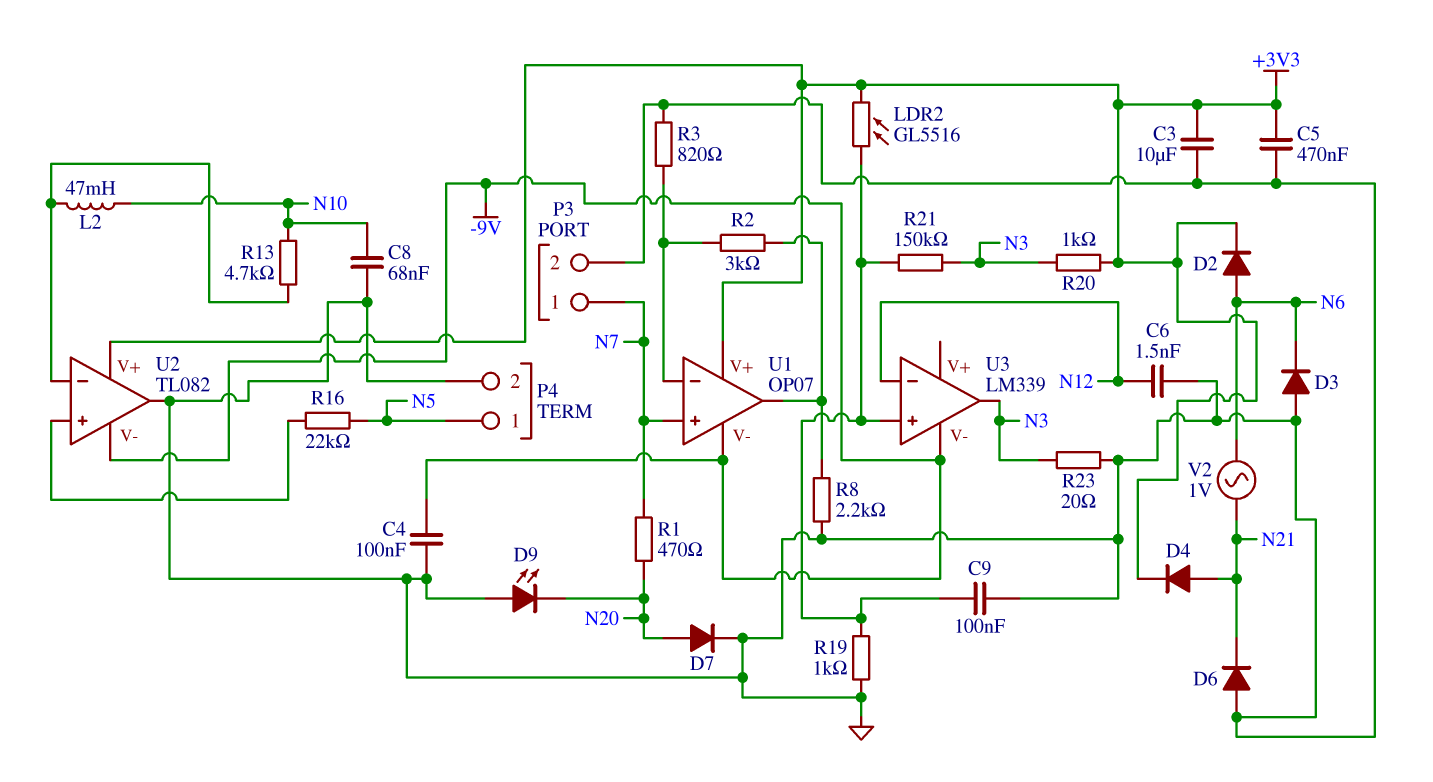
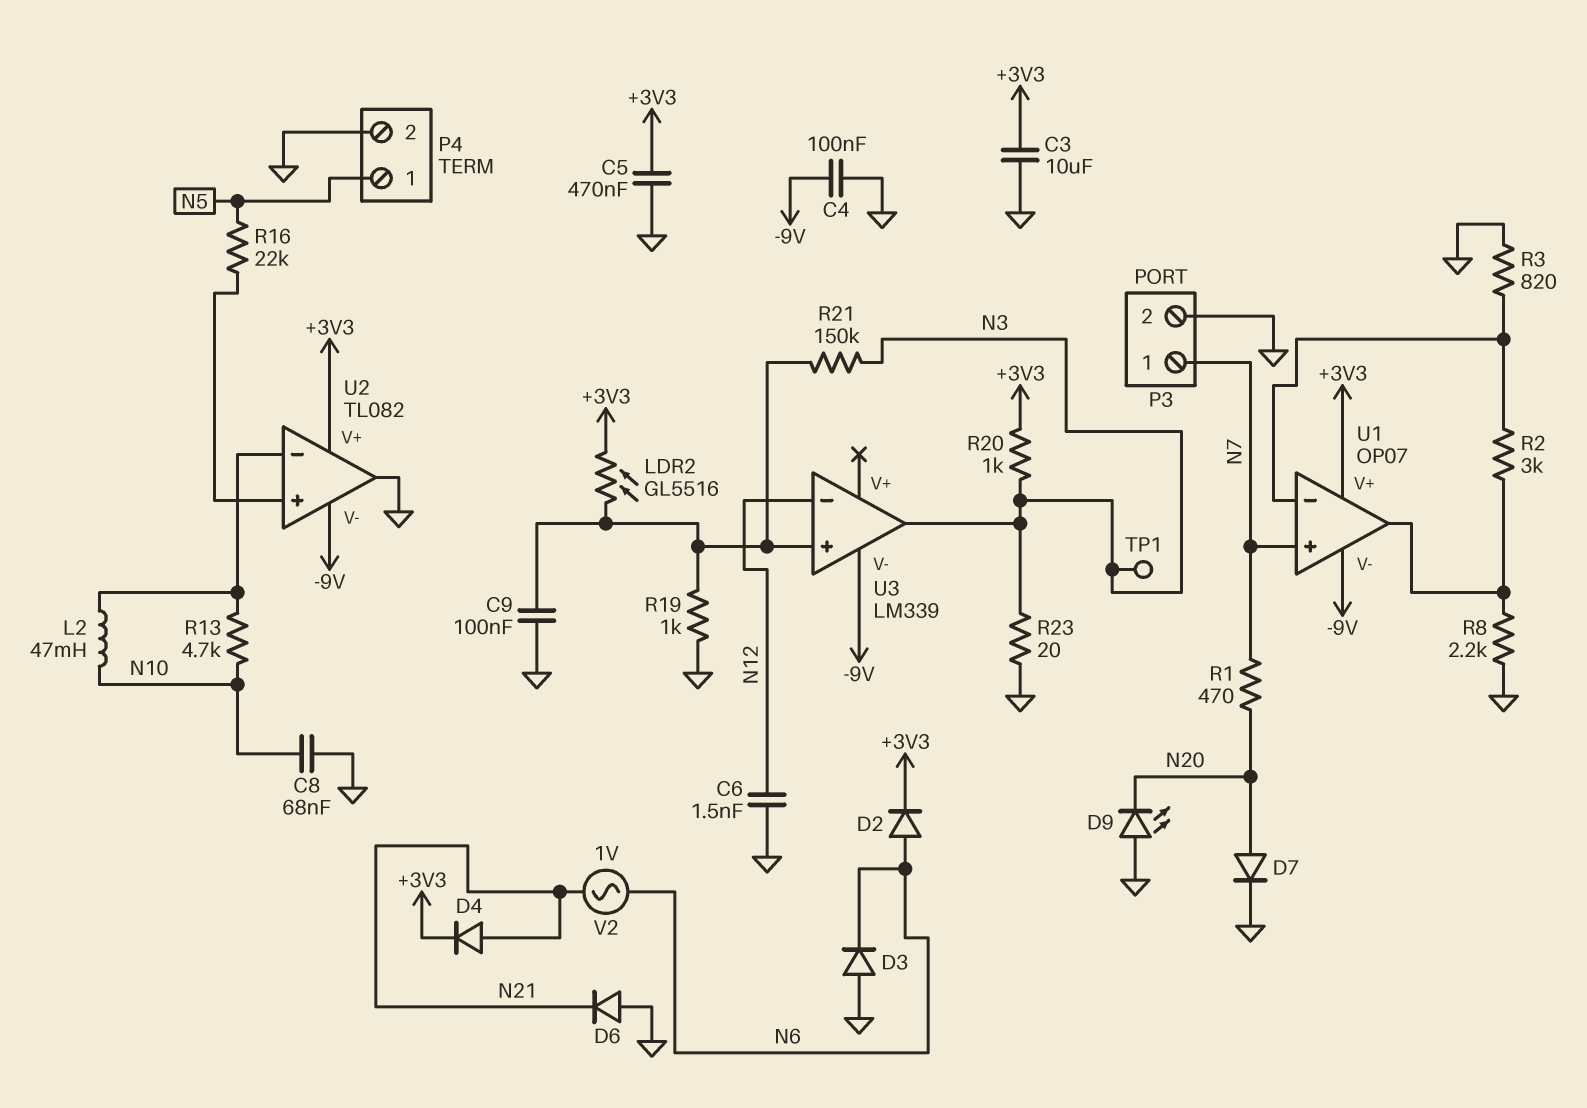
TP1: none -> test point (N3)

